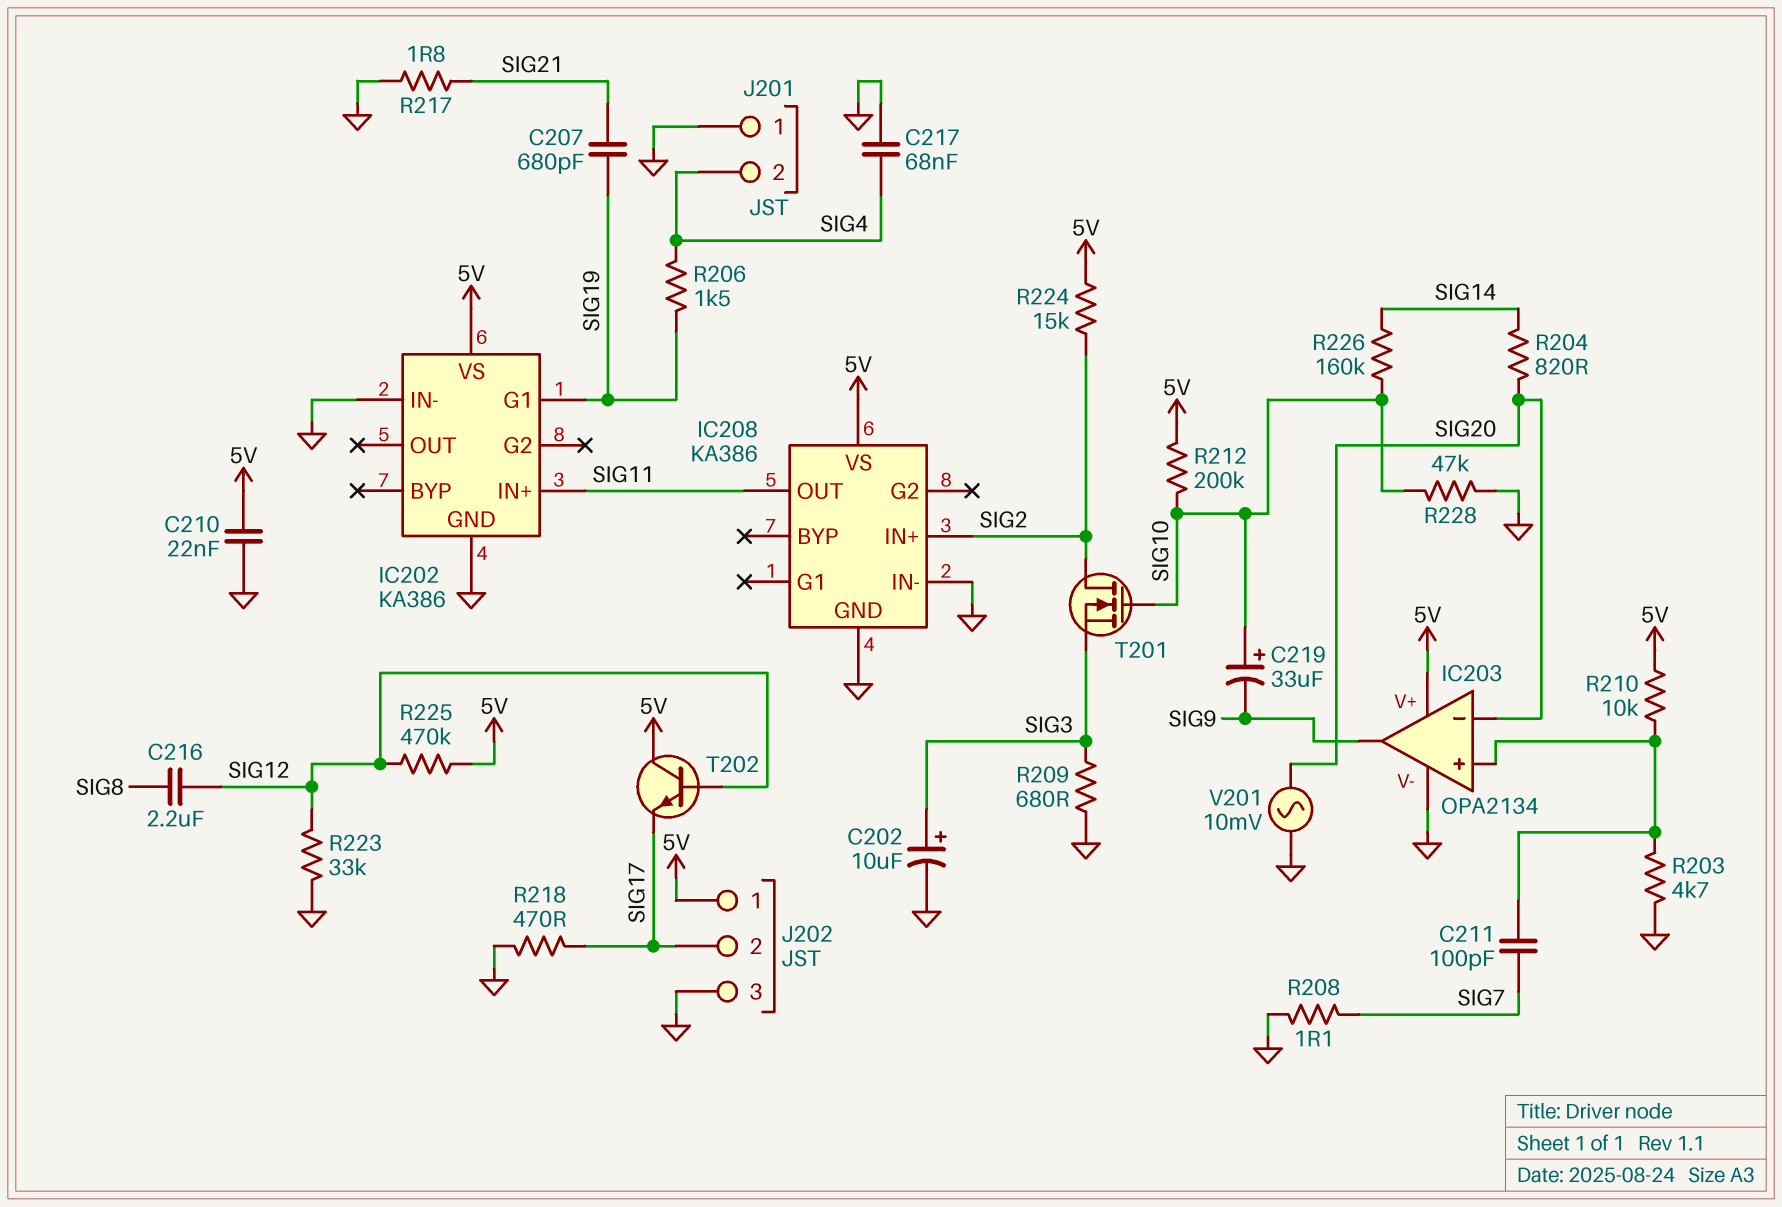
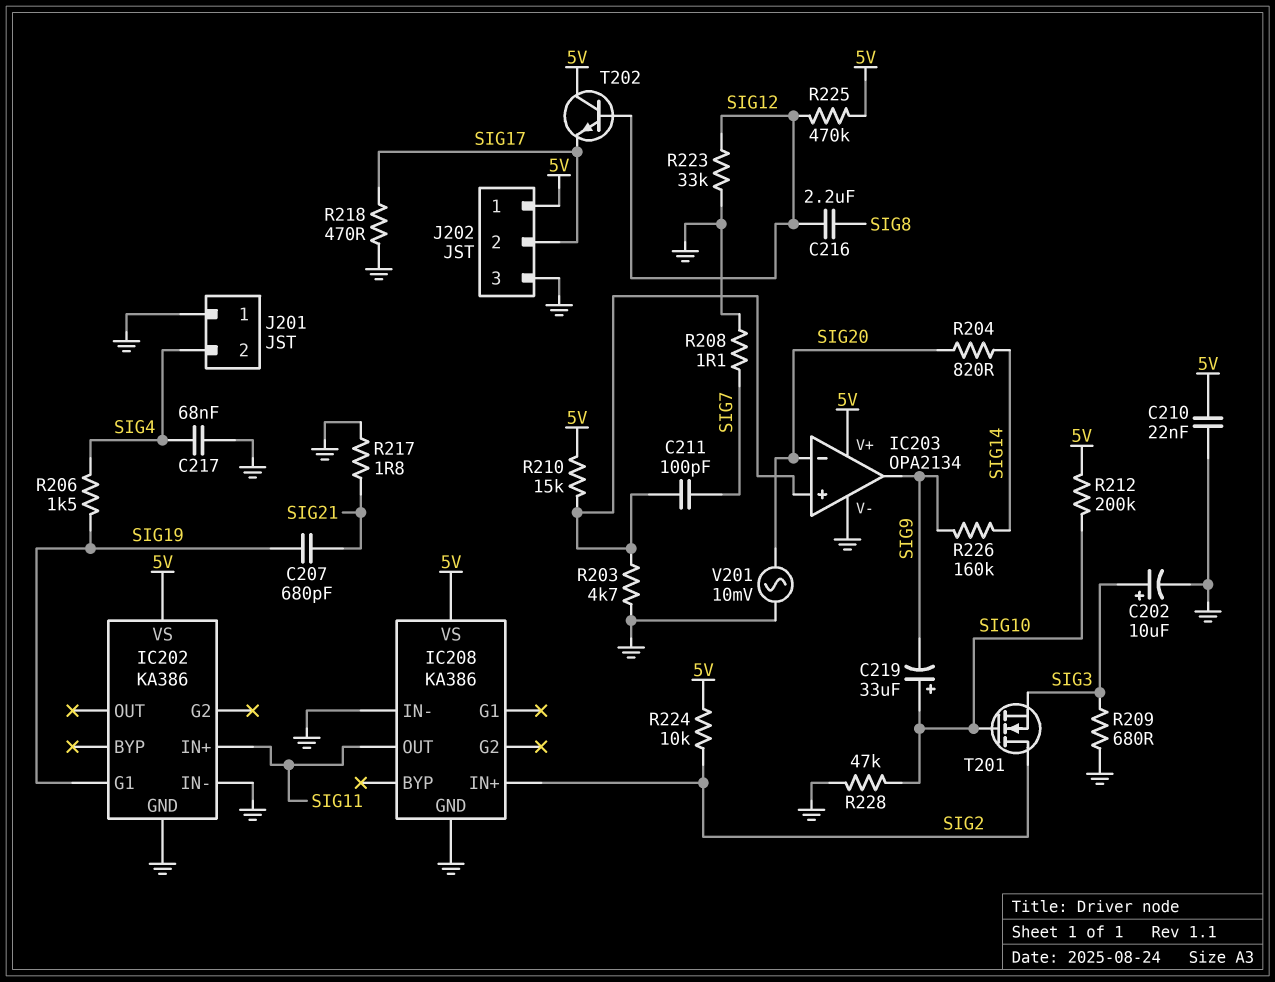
R210: 10k (5V, IC203/in+) -> 15k (5V, IC203/in+)
R224: 15k (5V, SIG2) -> 10k (5V, SIG2)
R226: 160k (SIG10, SIG14) -> 160k (SIG9, SIG14)

